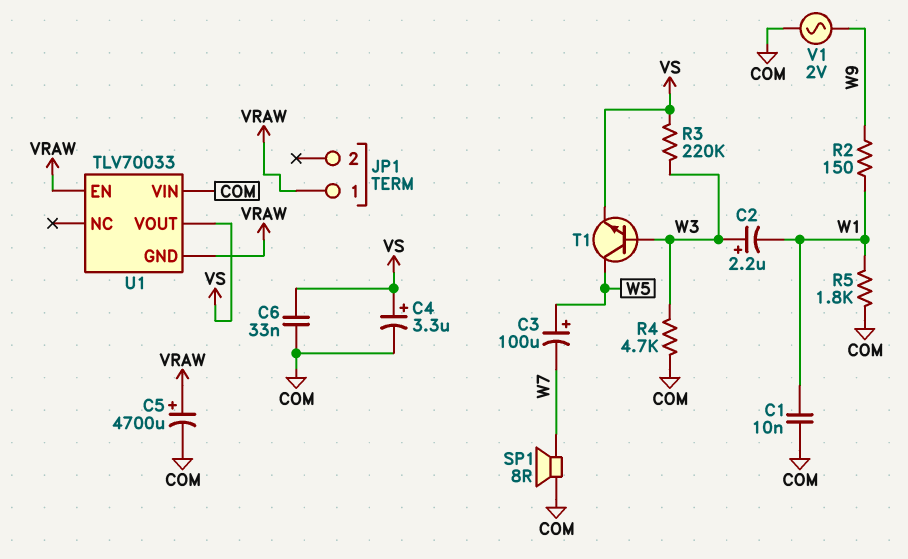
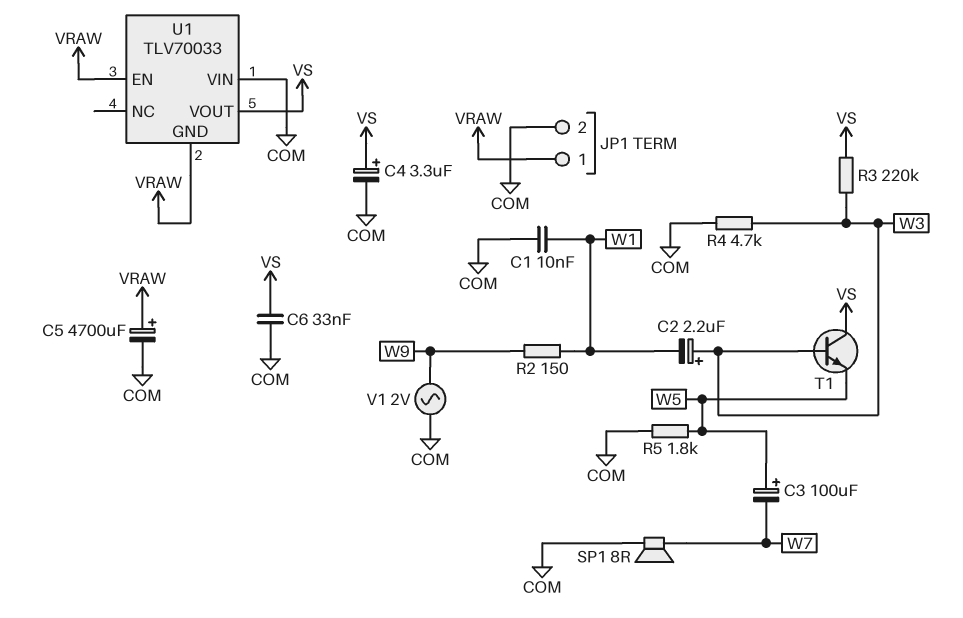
JP1 pin 2: none -> COM
R5: 1.8k (COM, W1) -> 1.8k (COM, W5)
T1: NPN (B W3, C W5, E VS) -> NPN (B W3, C VS, E W5)

